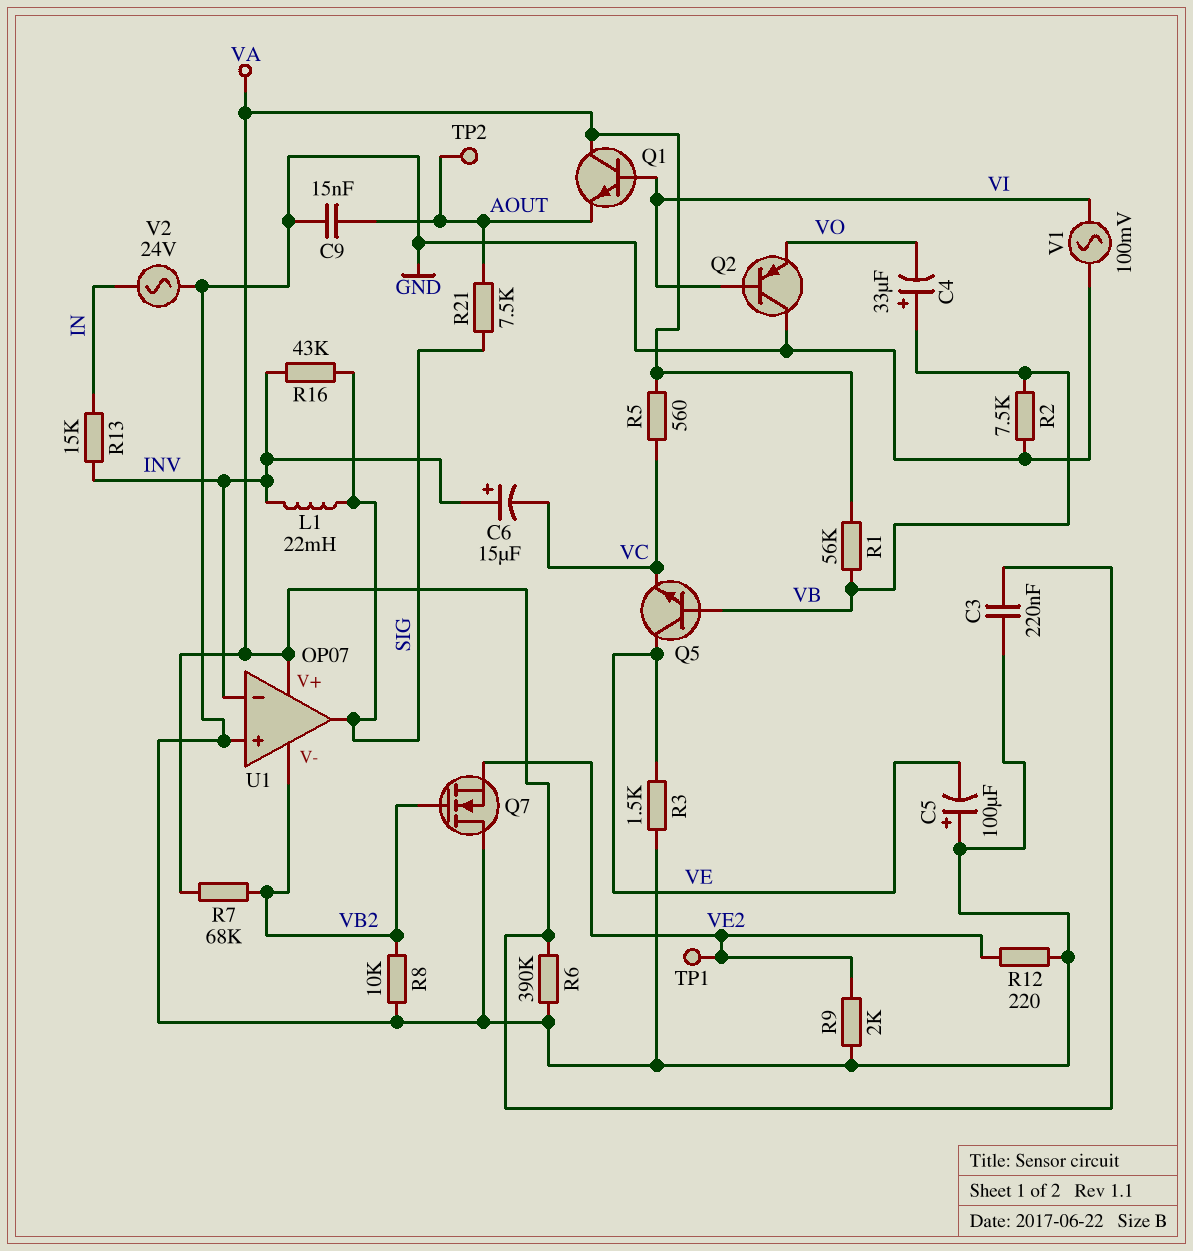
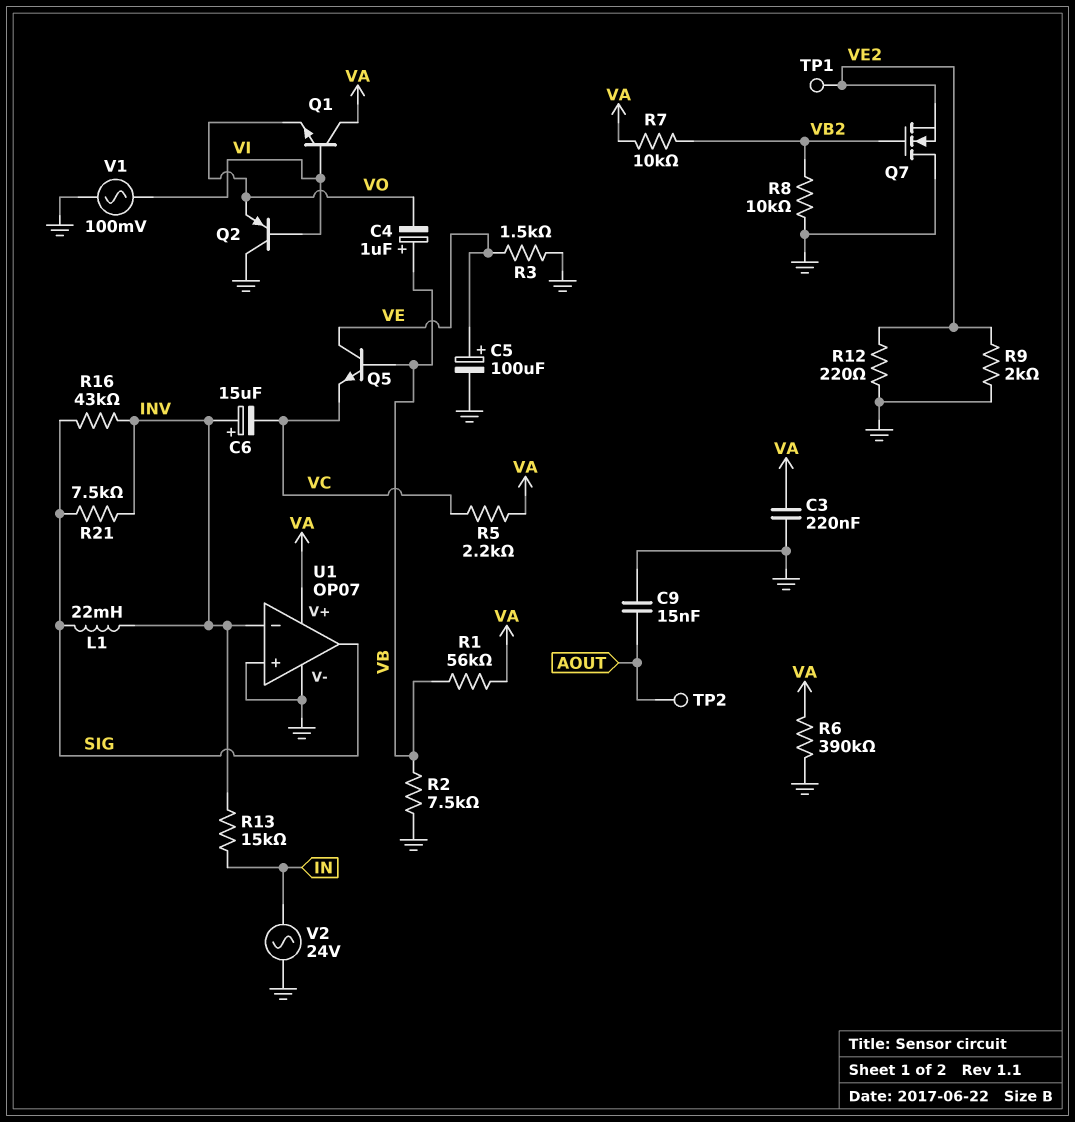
C4: 33uF (plus VB, minus VO) -> 1uF (plus VB, minus VO)
C5: 100uF (plus GND, minus VE) -> 100uF (plus VE, minus GND)
Q1: NPN (B VI, C VA, E AOUT) -> NPN (B VI, C VA, E VO)
R5: 560 (VA, VC) -> 2.2k (VA, VC)
R7: 68k (VA, VB2) -> 10k (VA, VB2)
R21: 7.5k (AOUT, SIG) -> 7.5k (INV, SIG)
U1 pin V-: VB2 -> GND

